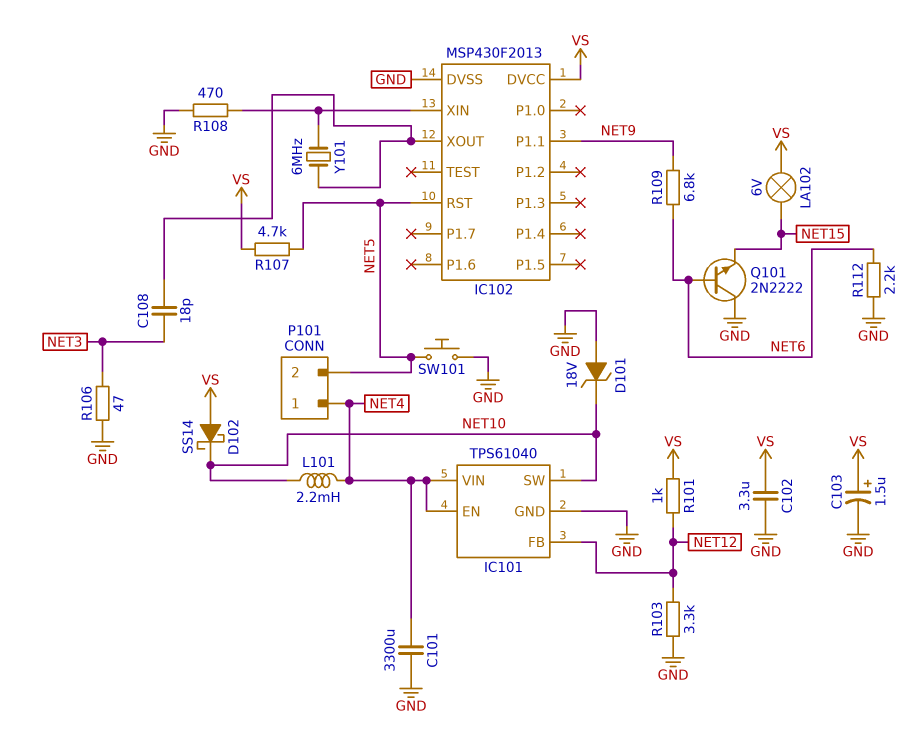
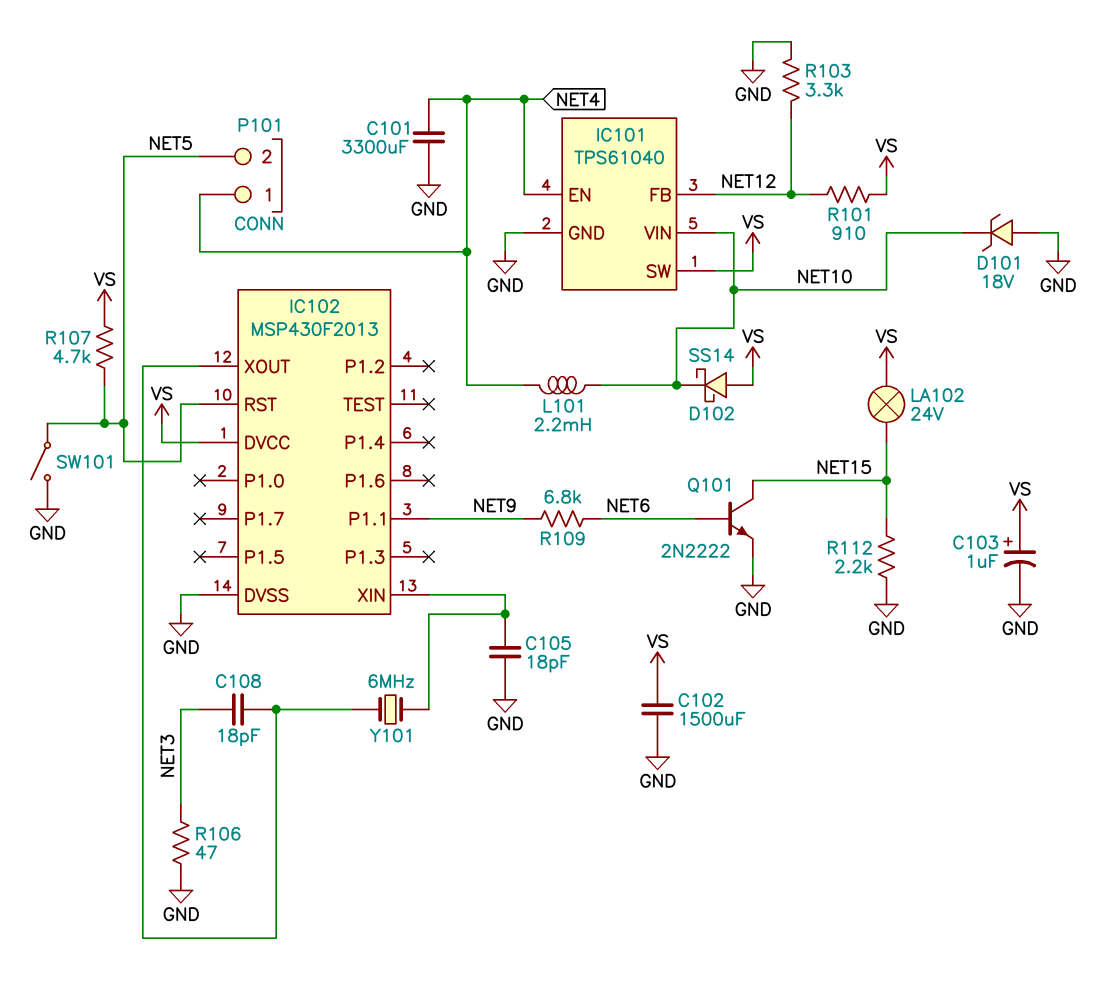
C102: 3.3uF (GND, VS) -> 1500uF (GND, VS)
C103: 1.5uF (plus VS, minus GND) -> 1uF (plus VS, minus GND)
C105: none -> 18pF (GND, IC102/XIN)
IC101 pin SW: NET10 -> VS
IC101 pin VIN: NET4 -> NET10
LA102: lamp 6V (NET15, VS) -> lamp 24V (NET15, VS)
Q101: NPN 2N2222 (B NET6, C GND, E NET15) -> NPN 2N2222 (B NET6, C NET15, E GND)
R101: 1k (NET12, VS) -> 910 (NET12, VS)
R108: 470 (GND, IC102/XIN) -> none
R112: 2.2k (GND, NET6) -> 2.2k (GND, NET15)
SW101: button (GND, NET5) -> switch (GND, NET5)

